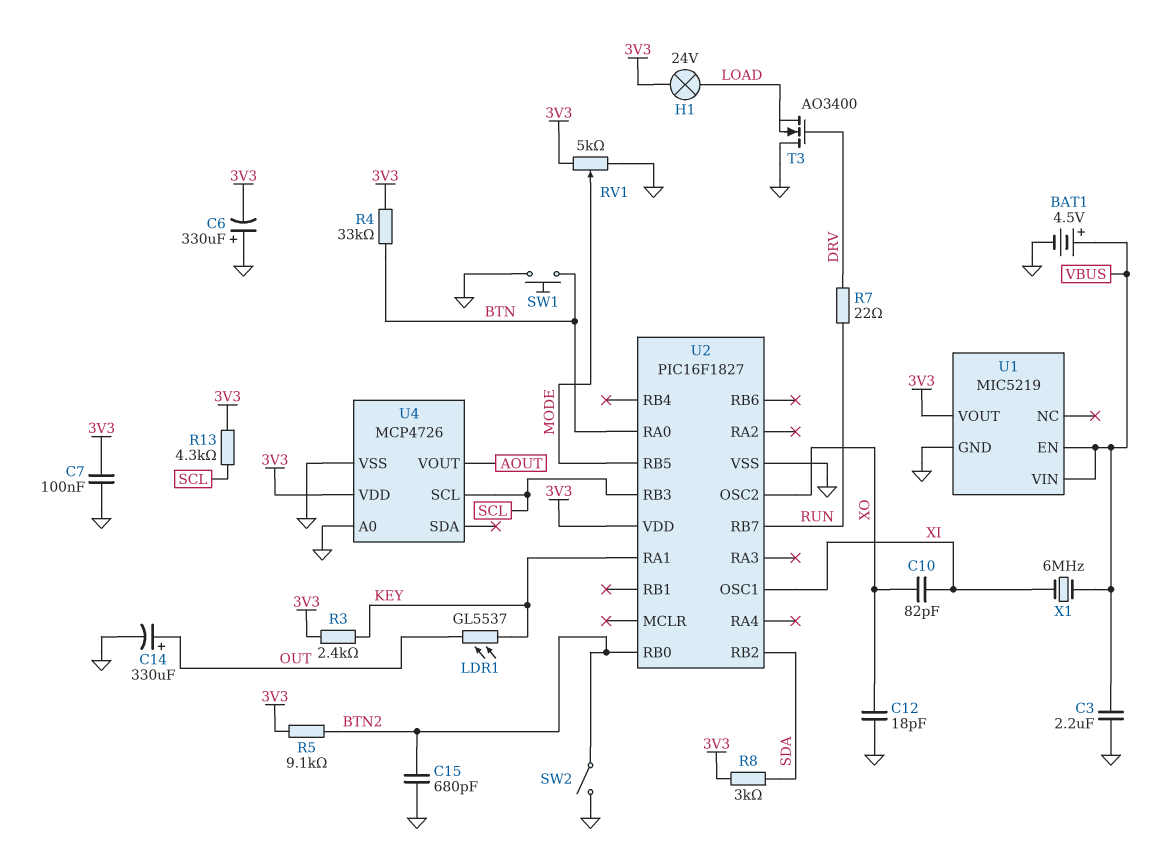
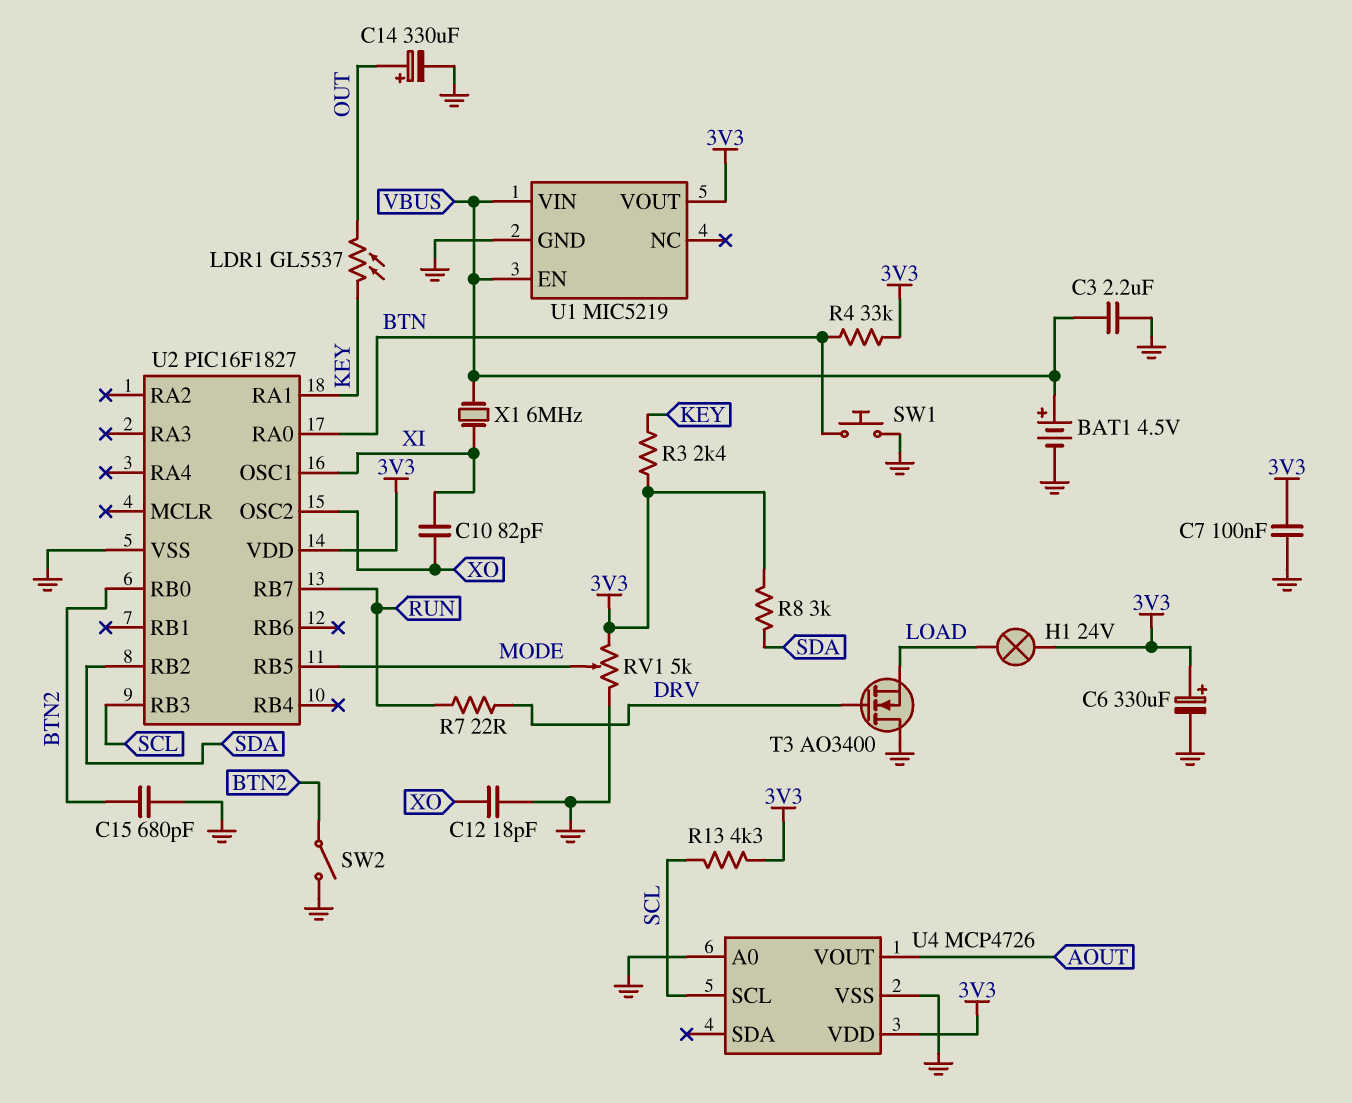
C6: 330uF (plus GND, minus 3V3) -> 330uF (plus 3V3, minus GND)
R5: 9.1k (3V3, BTN2) -> none

